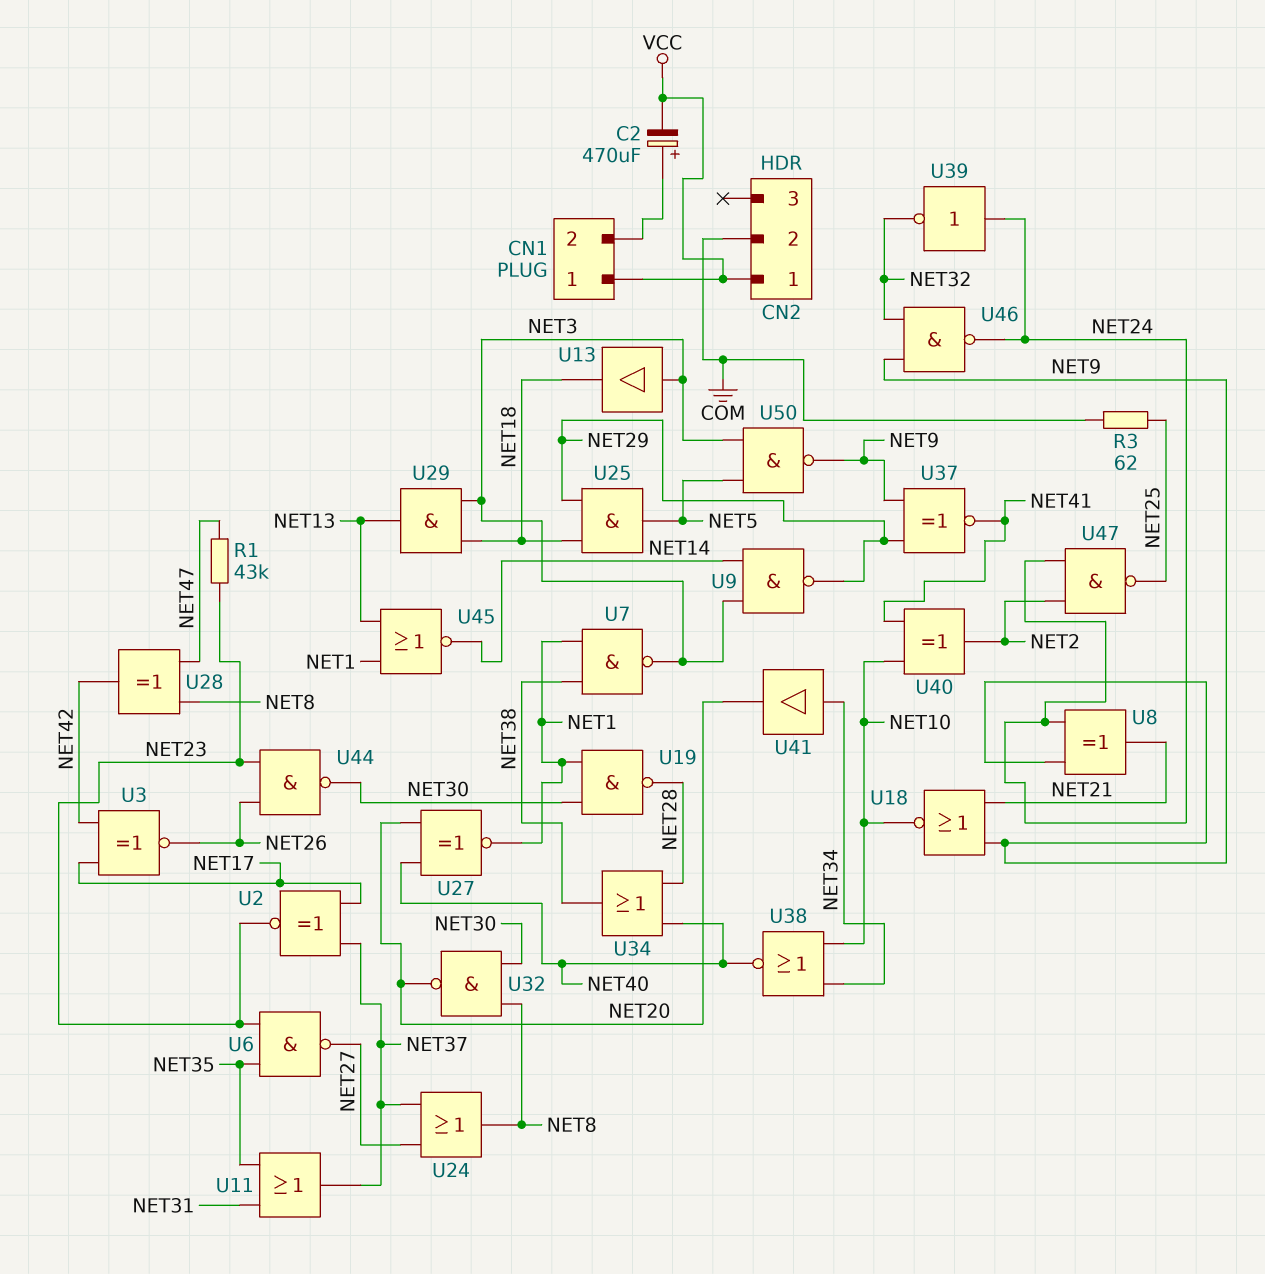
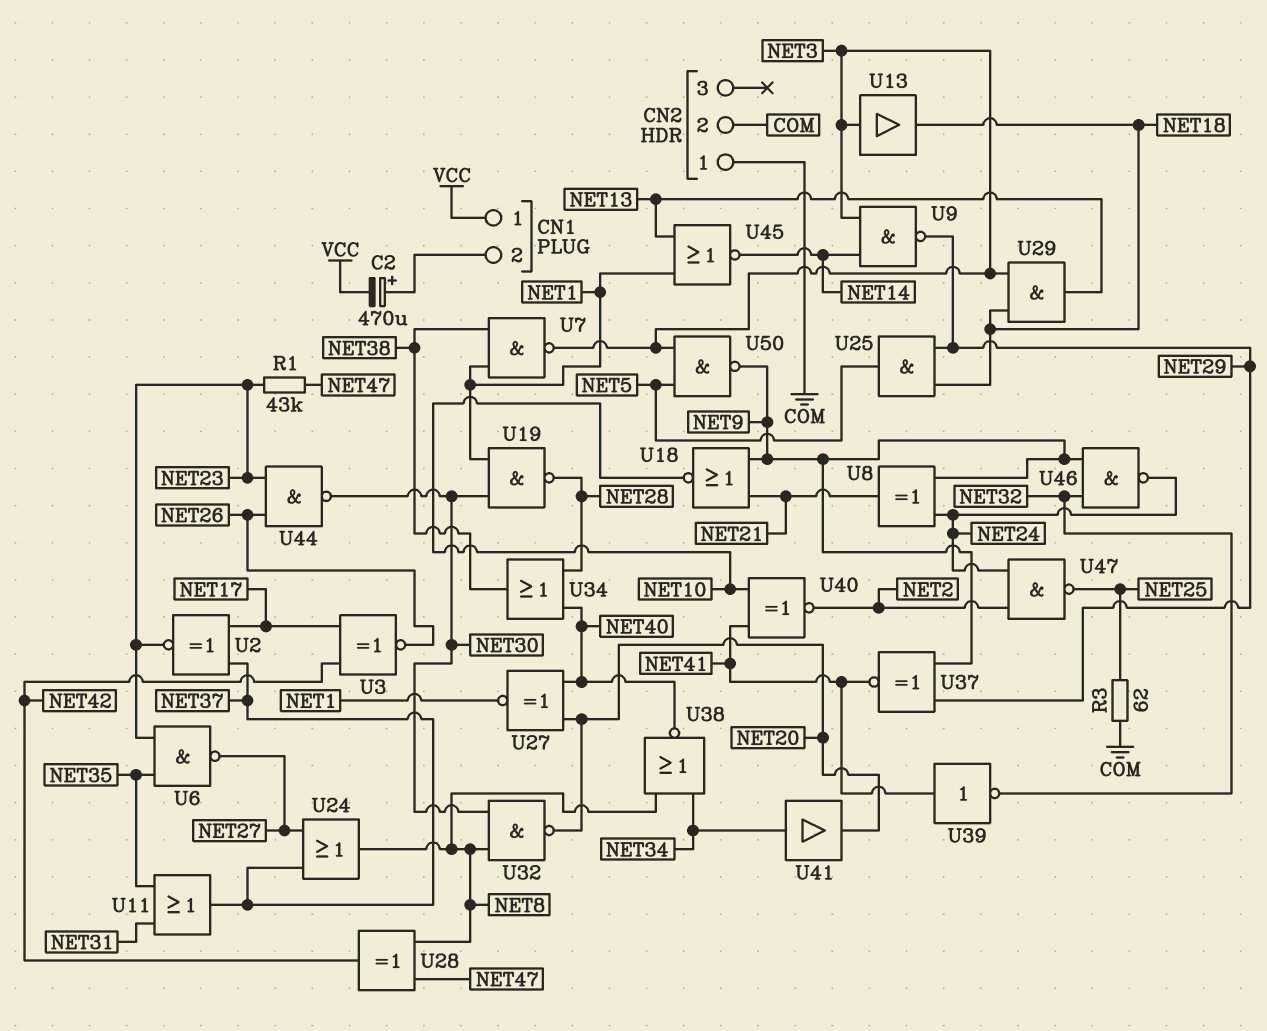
CN2 pin 1: VCC -> COM
U38: NOR (in NET10, in NET34, out NET40) -> NOR (in NET8, in NET34, out NET40)
U39: NOT (in NET24, out NET32) -> NOT (in NET41, out NET32)
U40: XOR (in NET10, in NET41, out NET2) -> XNOR (in NET10, in NET41, out NET2)

